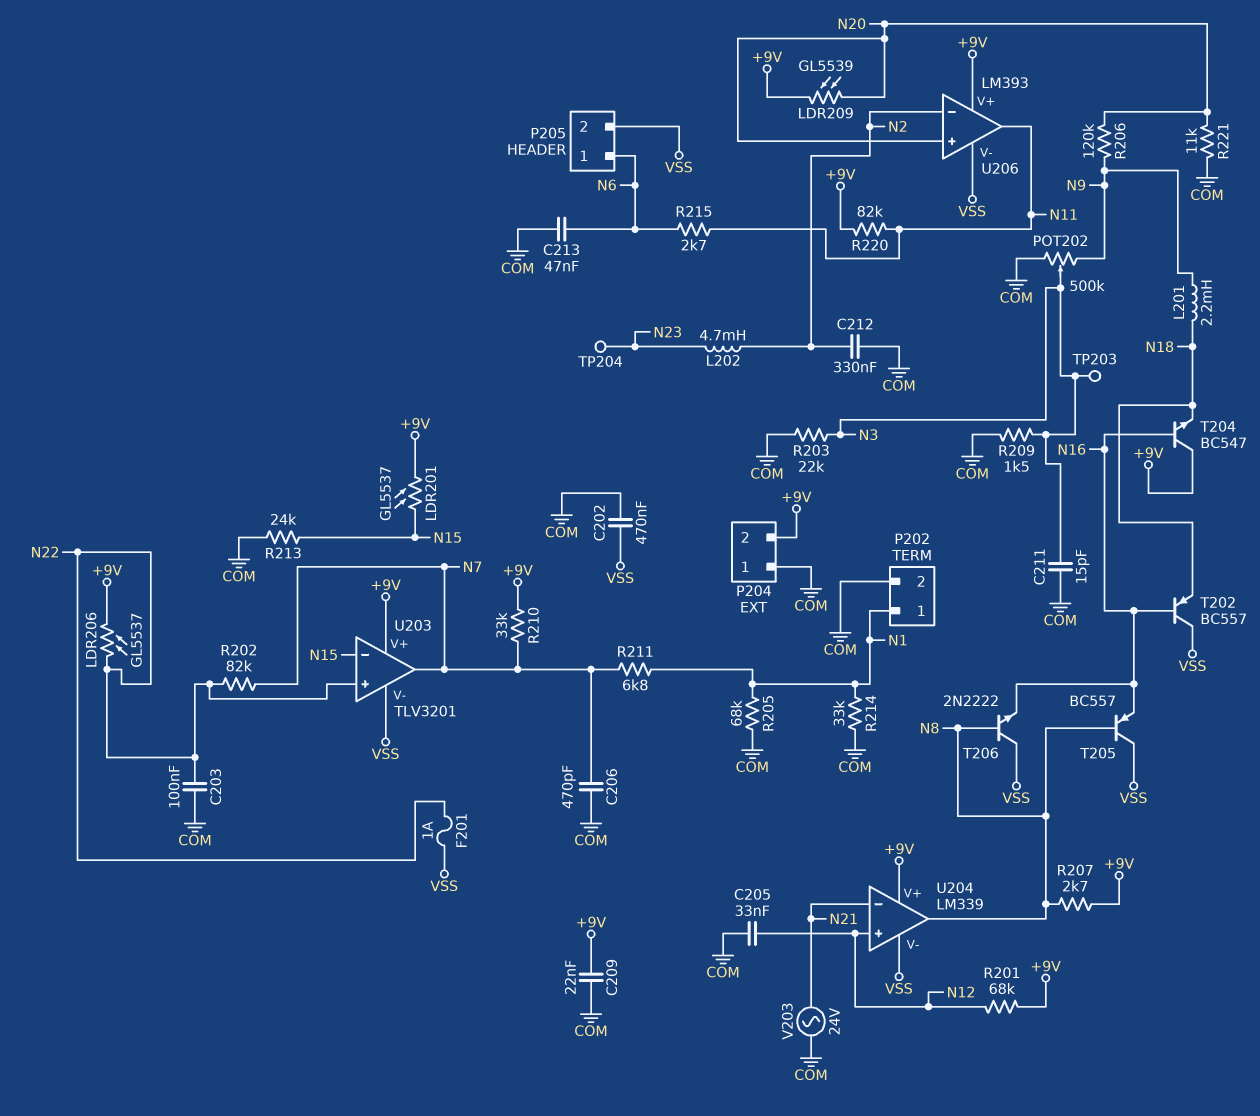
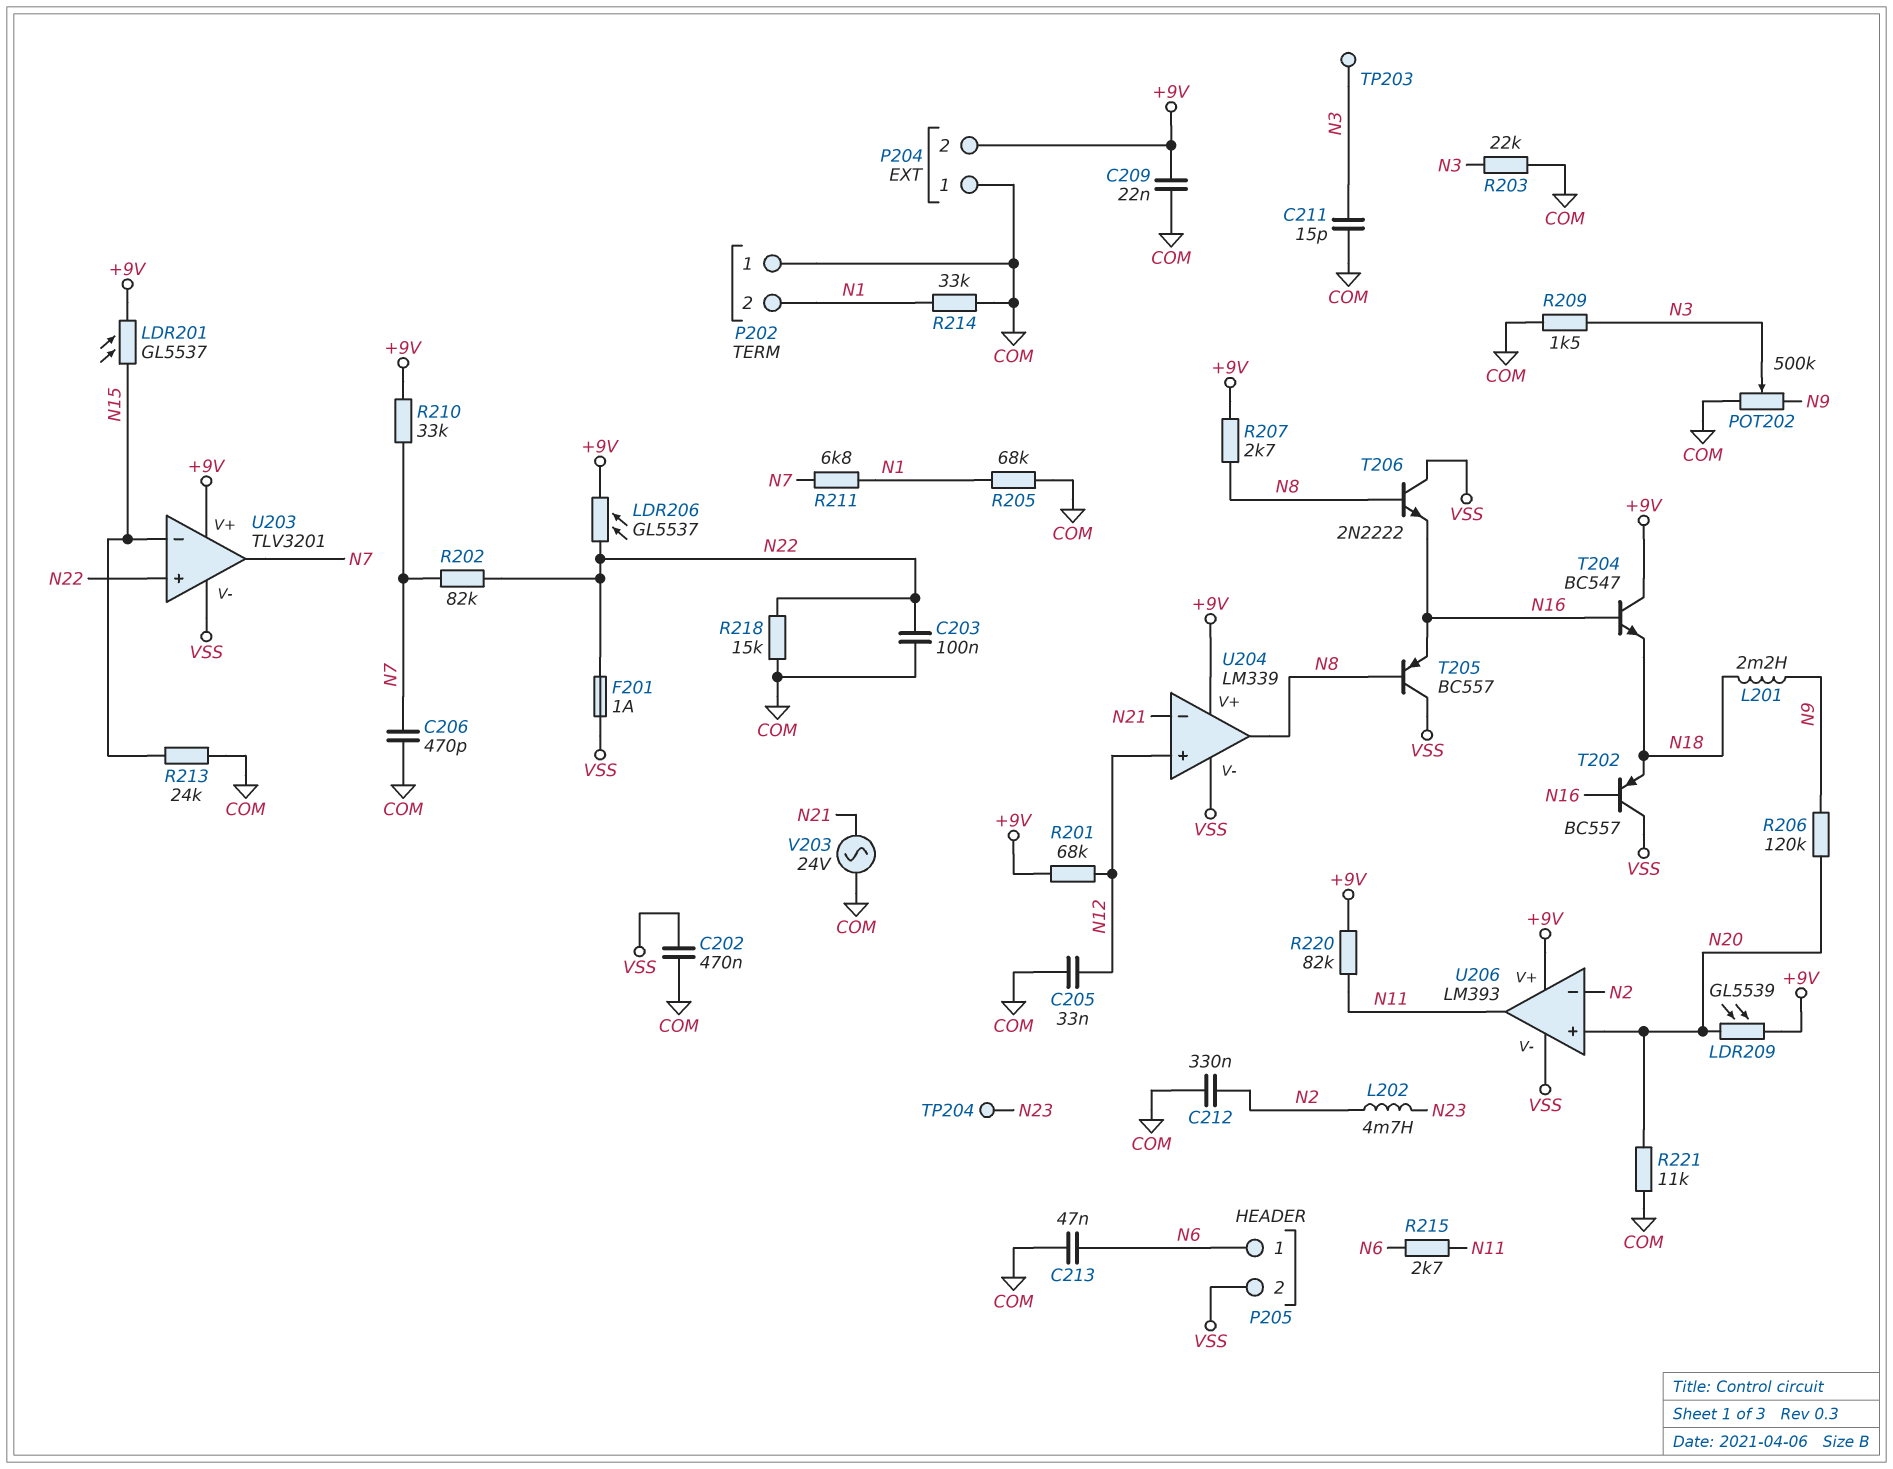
P202 pin 1: N1 -> COM
P202 pin 2: COM -> N1
R218: none -> 15k (COM, N22)

